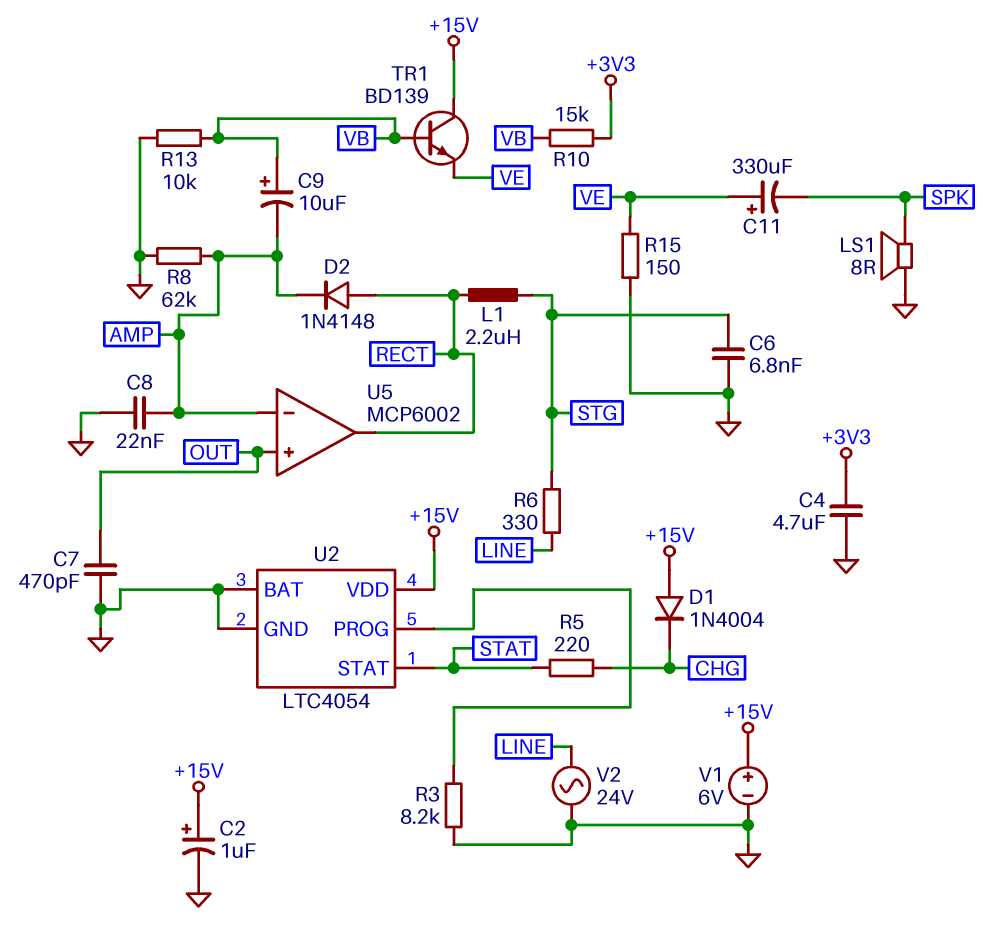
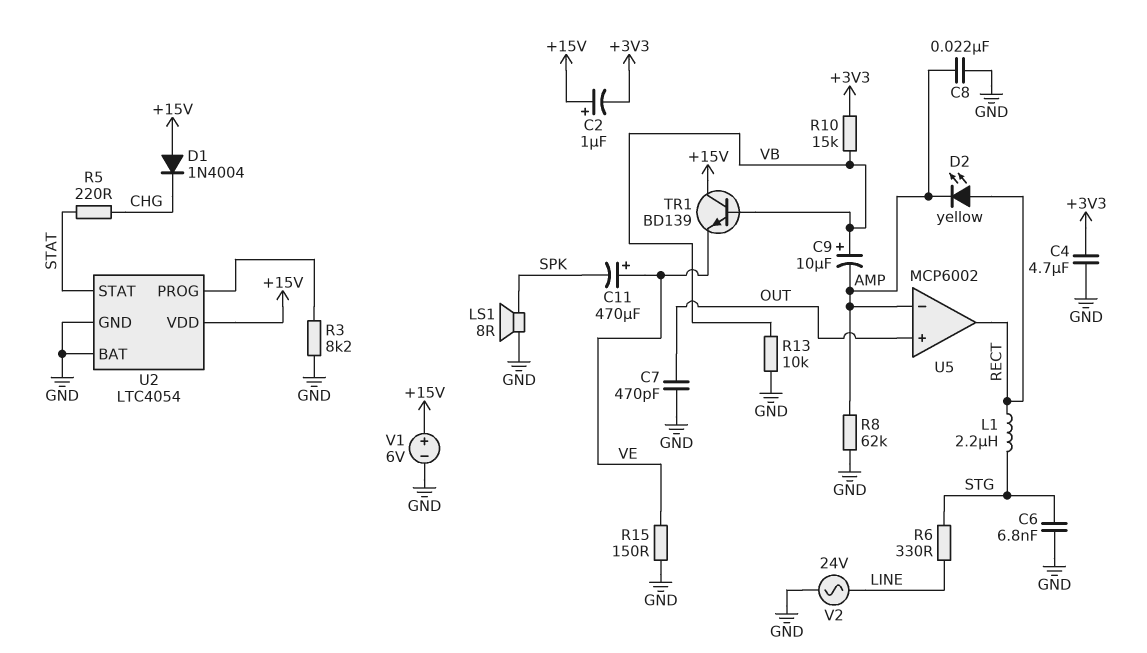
C2: 1uF (plus +15V, minus GND) -> 1uF (plus +15V, minus +3V3)
C11: 330uF (plus VE, minus SPK) -> 470uF (plus VE, minus SPK)
D2: diode 1N4148 (A RECT, K AMP) -> LED yellow (A RECT, K AMP)

